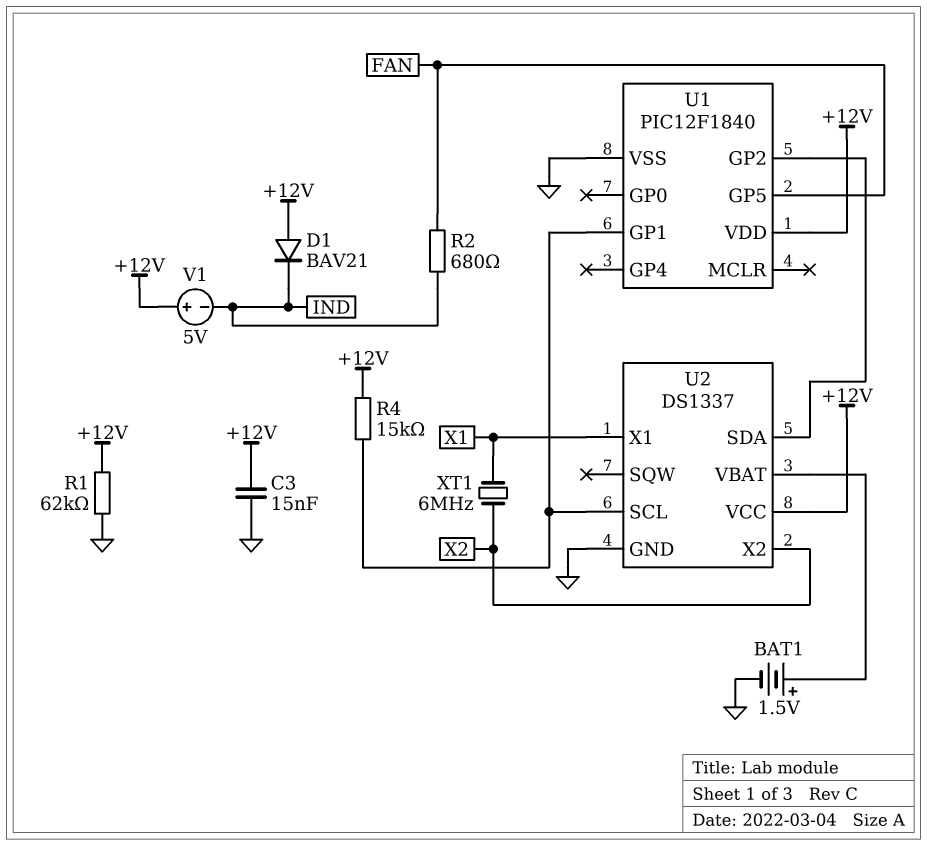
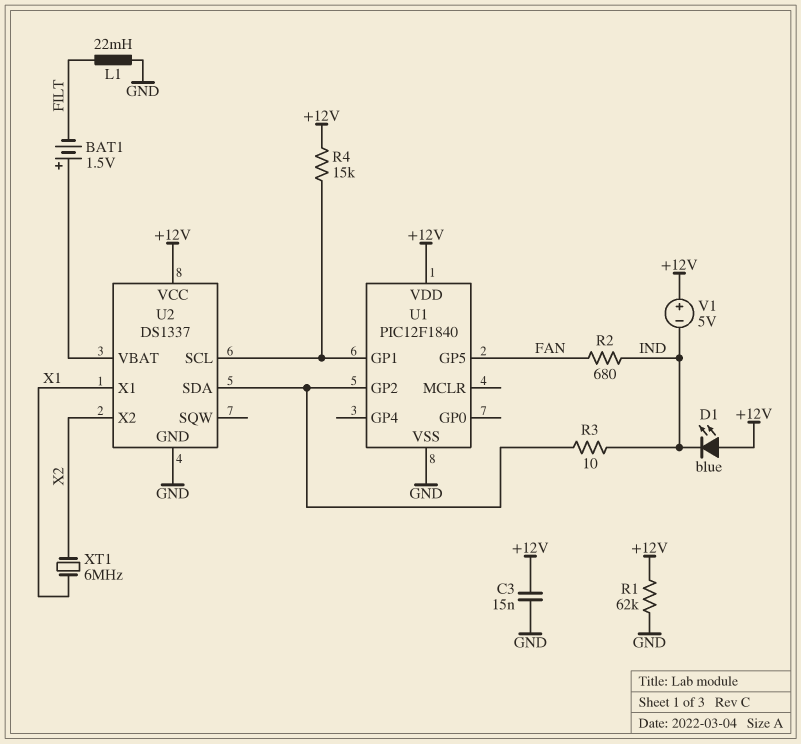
BAT1: 1.5V (plus U2/VBAT, minus GND) -> 1.5V (plus U2/VBAT, minus FILT)
D1: diode BAV21 (A +12V, K IND) -> LED blue (A +12V, K IND)
L1: none -> 22mH (FILT, GND)
R3: none -> 10 (IND, U1/GP2)

